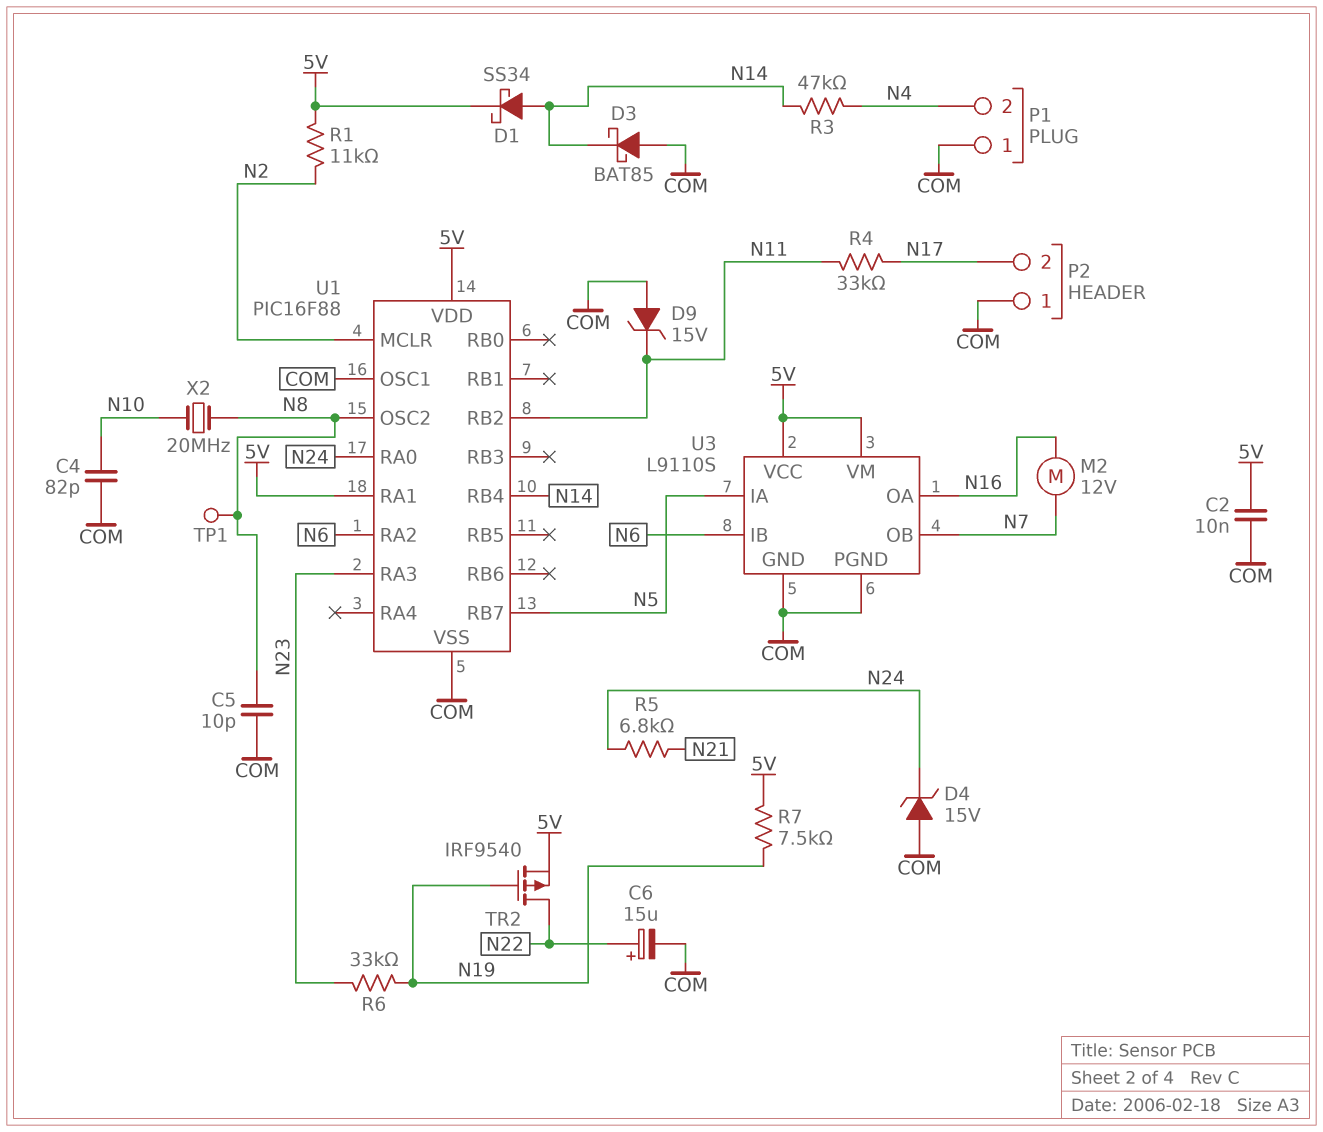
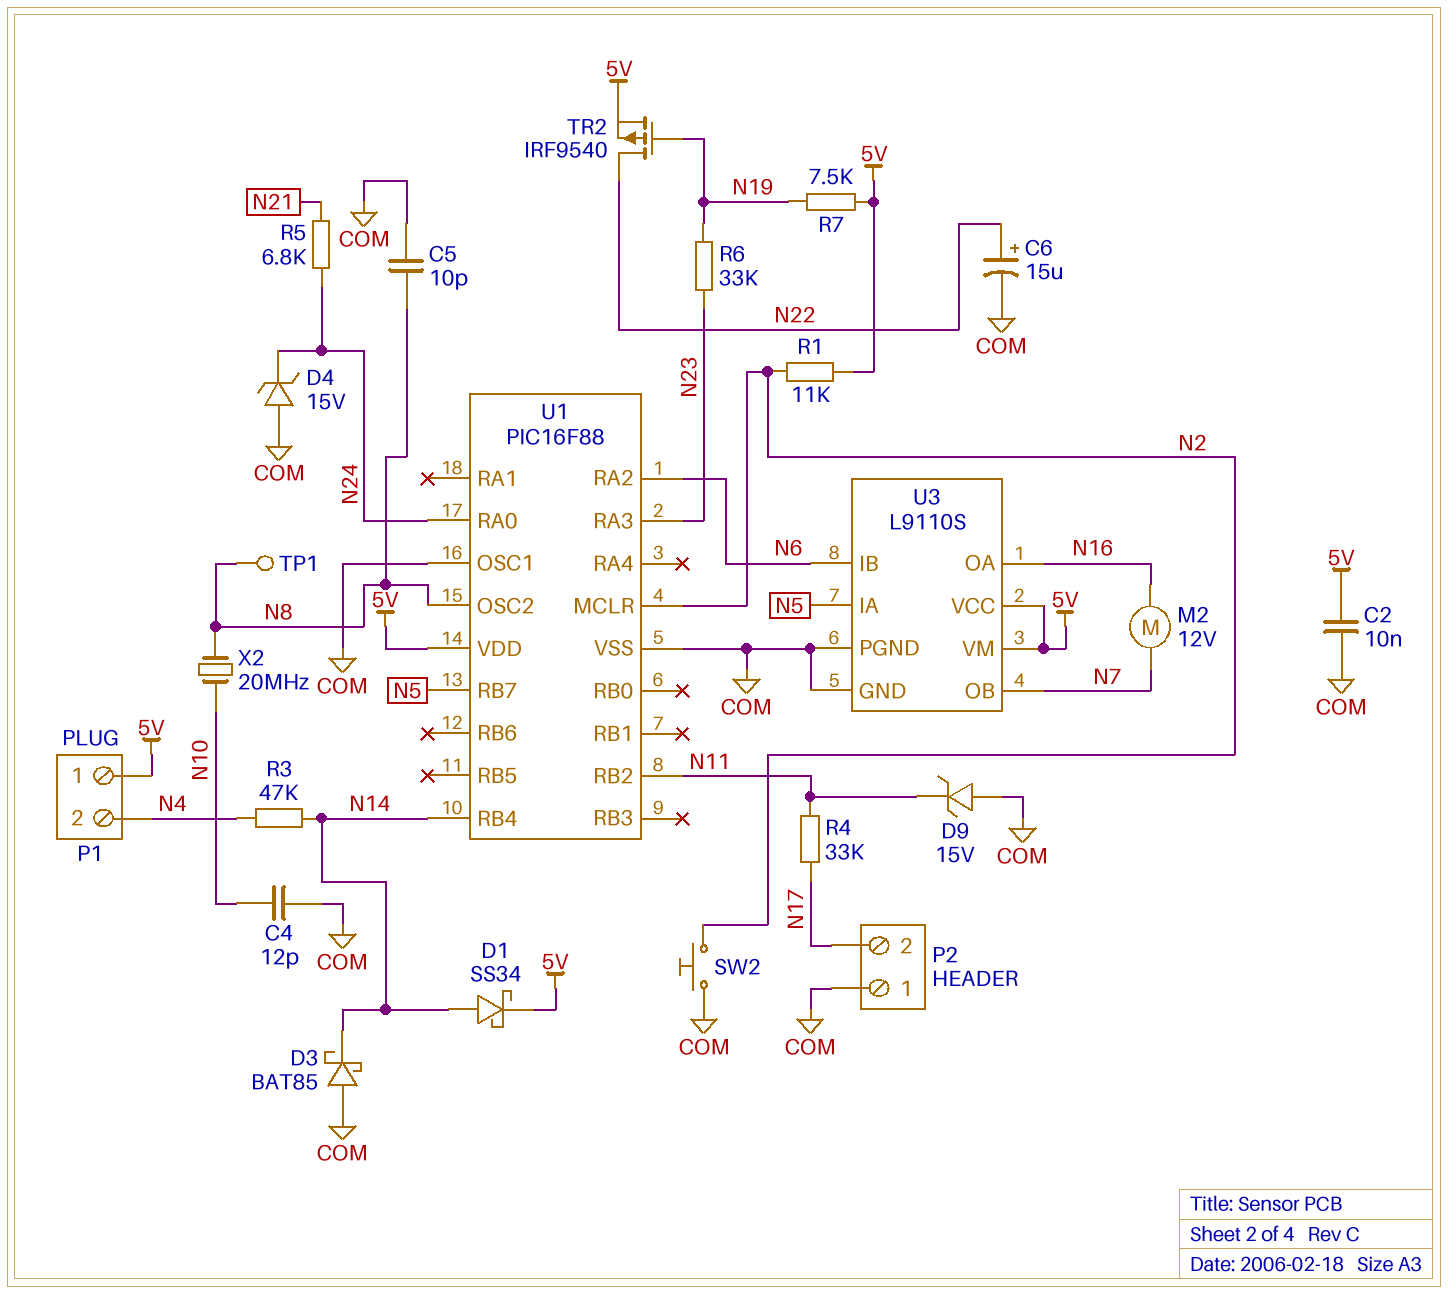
C4: 82pF (COM, N10) -> 12pF (COM, N10)
P1 pin 1: COM -> 5V
SW2: none -> button (COM, N2)
U1 pin RA1: 5V -> none

